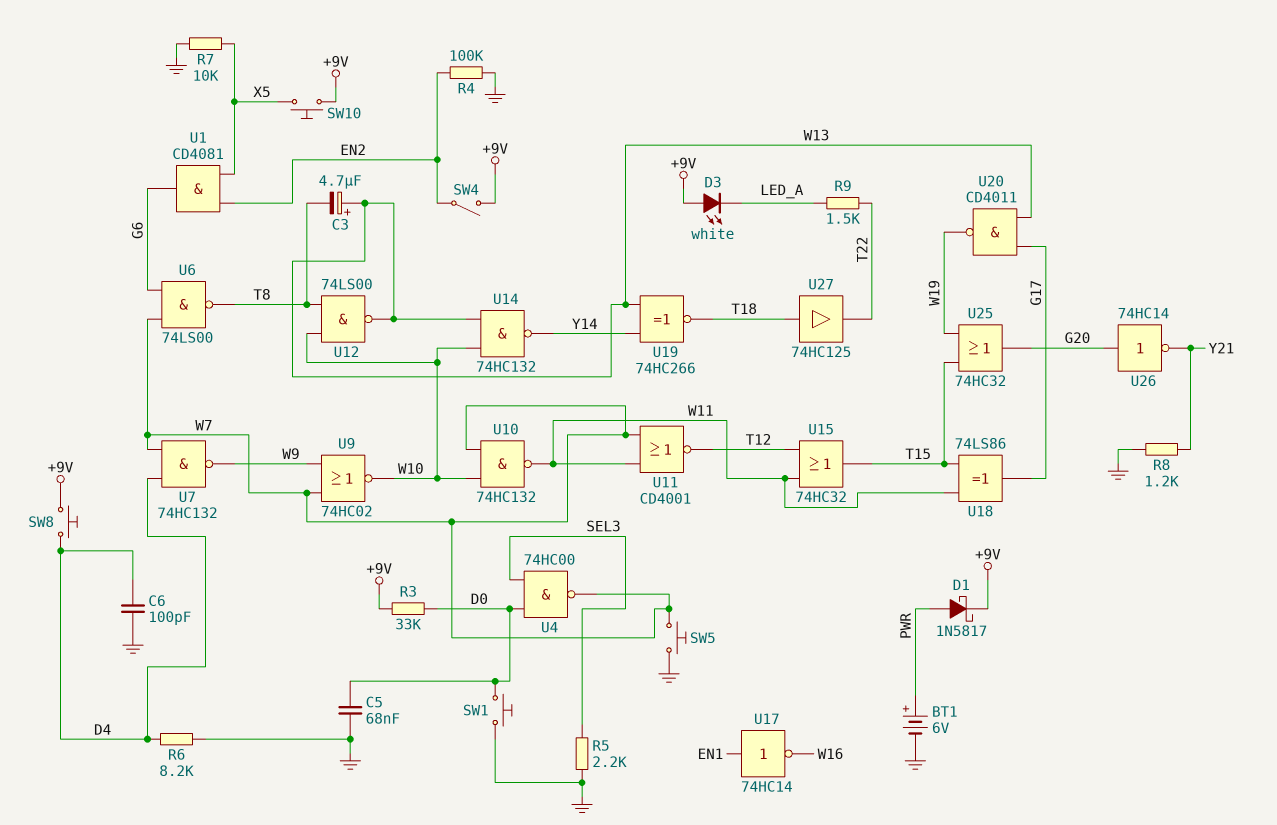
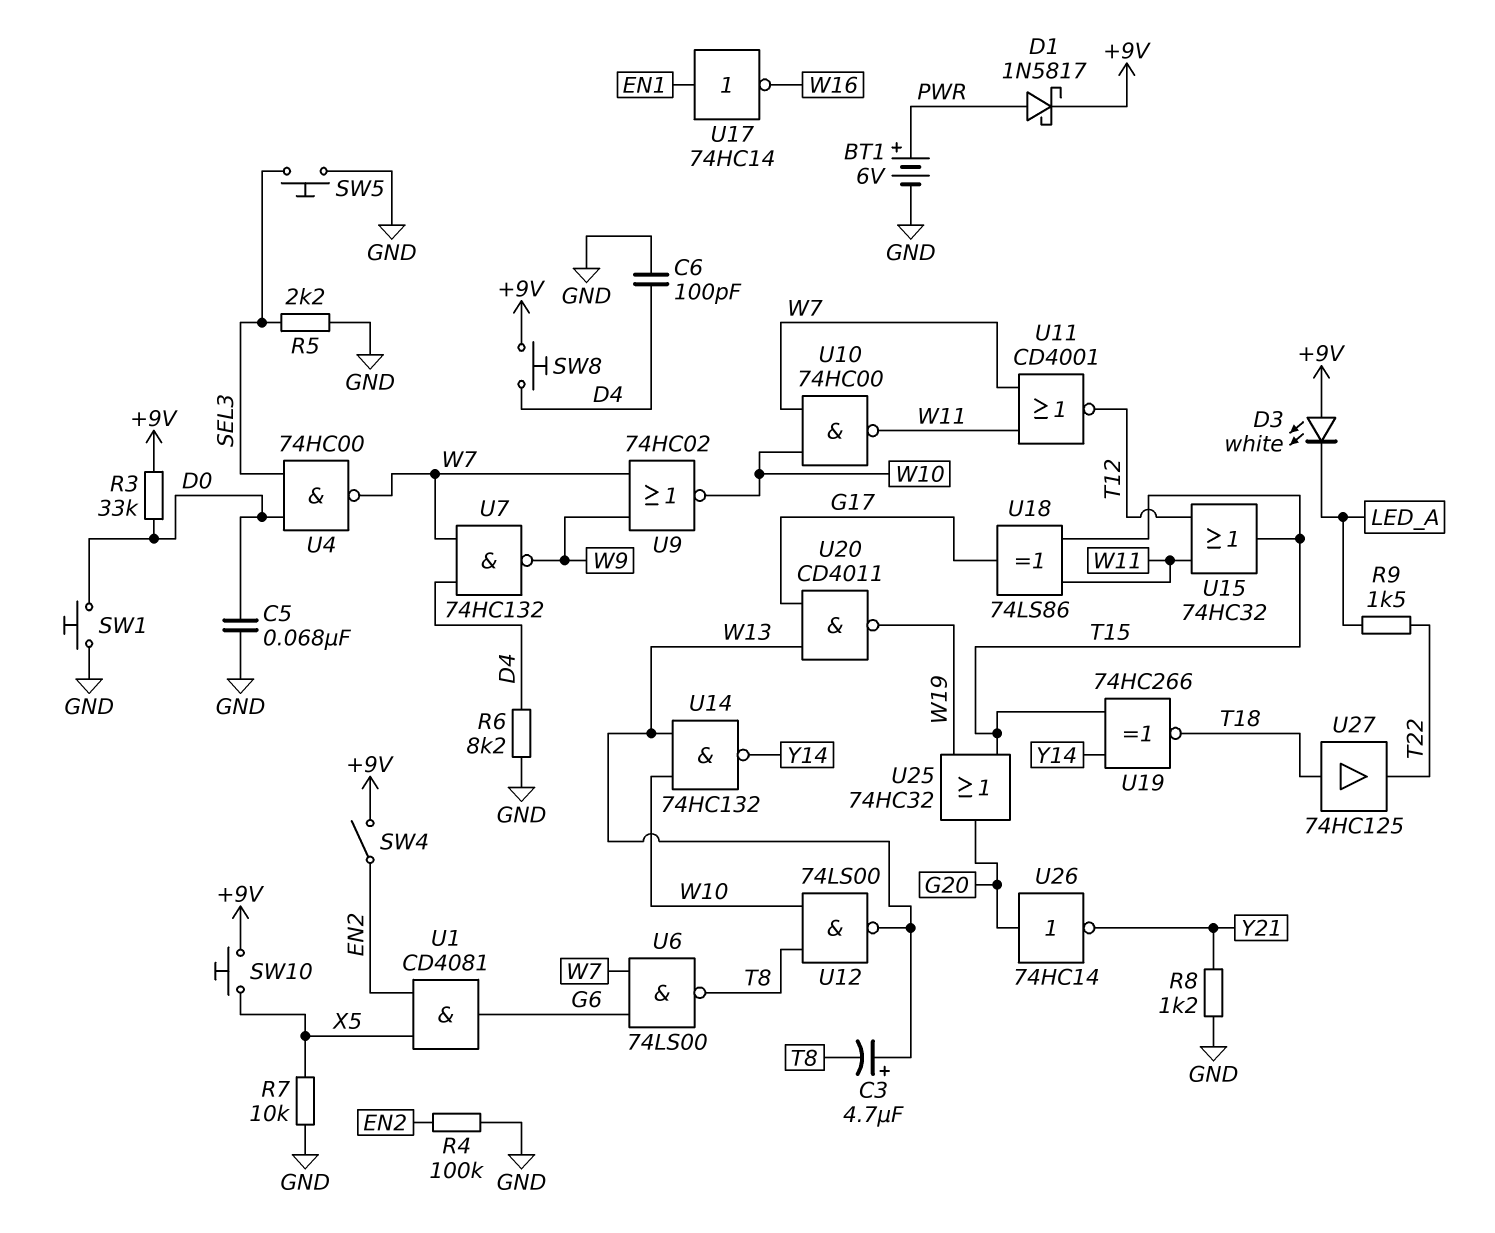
SW5: button (GND, W7) -> button (GND, SEL3)
U10: NAND 74HC132 (in W7, in W10, out W11) -> NAND 74HC00 (in W7, in W10, out W11)
U19: XNOR 74HC266 (in W13, in Y14, out T18) -> XNOR 74HC266 (in T15, in Y14, out T18)

